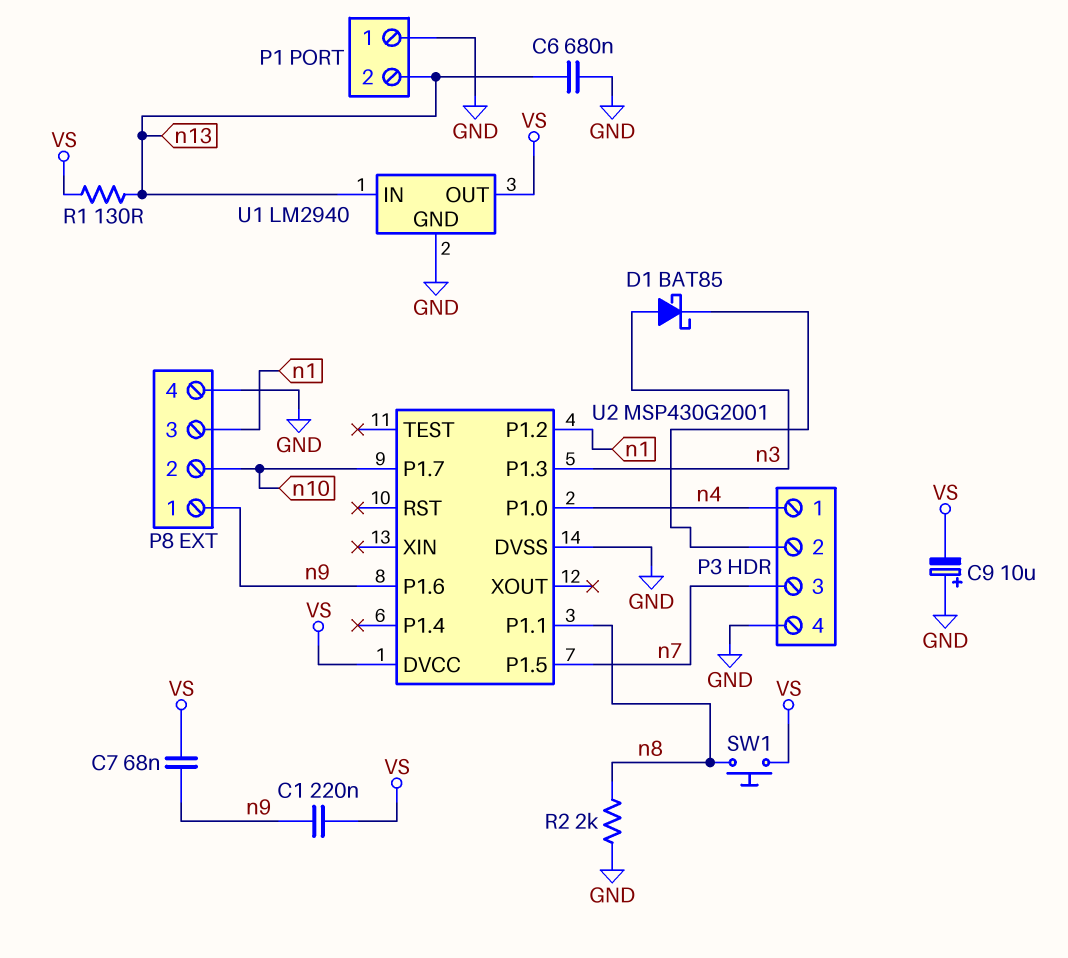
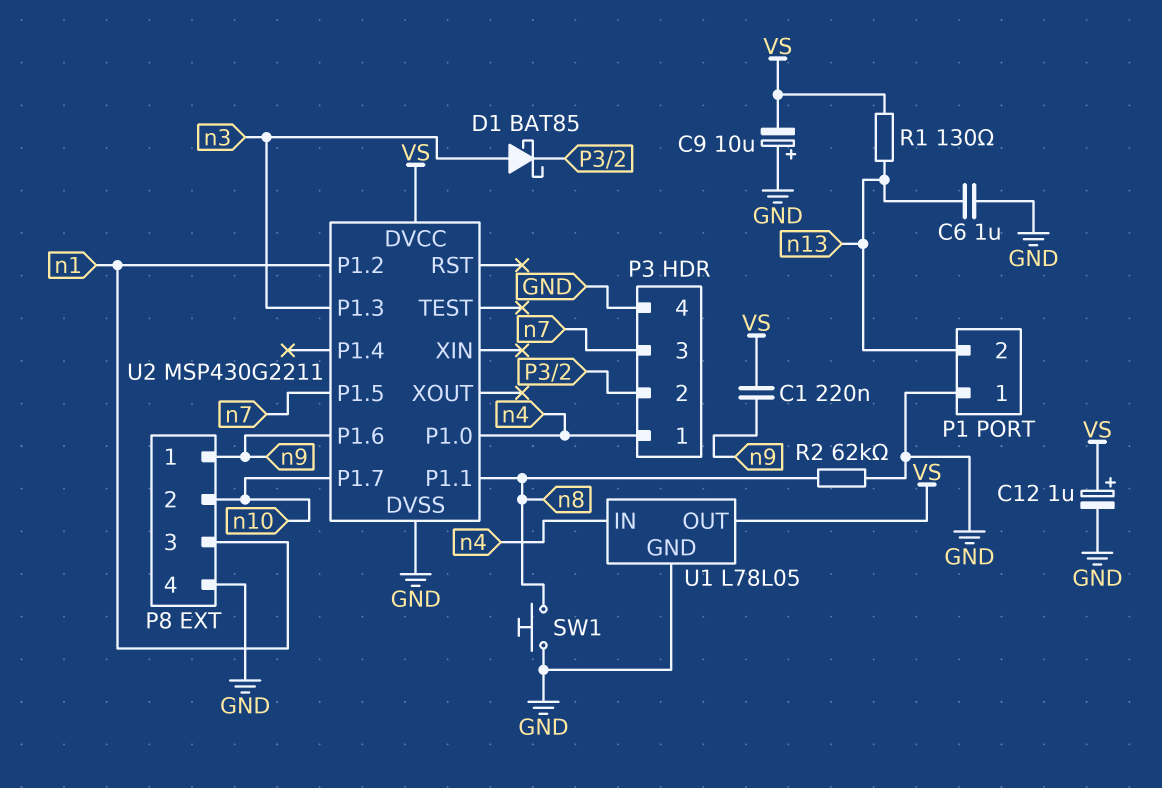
C6: 680nF (GND, n13) -> 1uF (GND, n13)
C7: 68nF (VS, n9) -> none
C12: none -> 1uF (plus VS, minus GND)
R2: 2k (GND, n8) -> 62k (GND, n8)
SW1: button (VS, n8) -> button (GND, n8)
U1: LM2940 -> L78L05
U1 pin IN: n13 -> n4
U2: MSP430G2001 -> MSP430G2211

